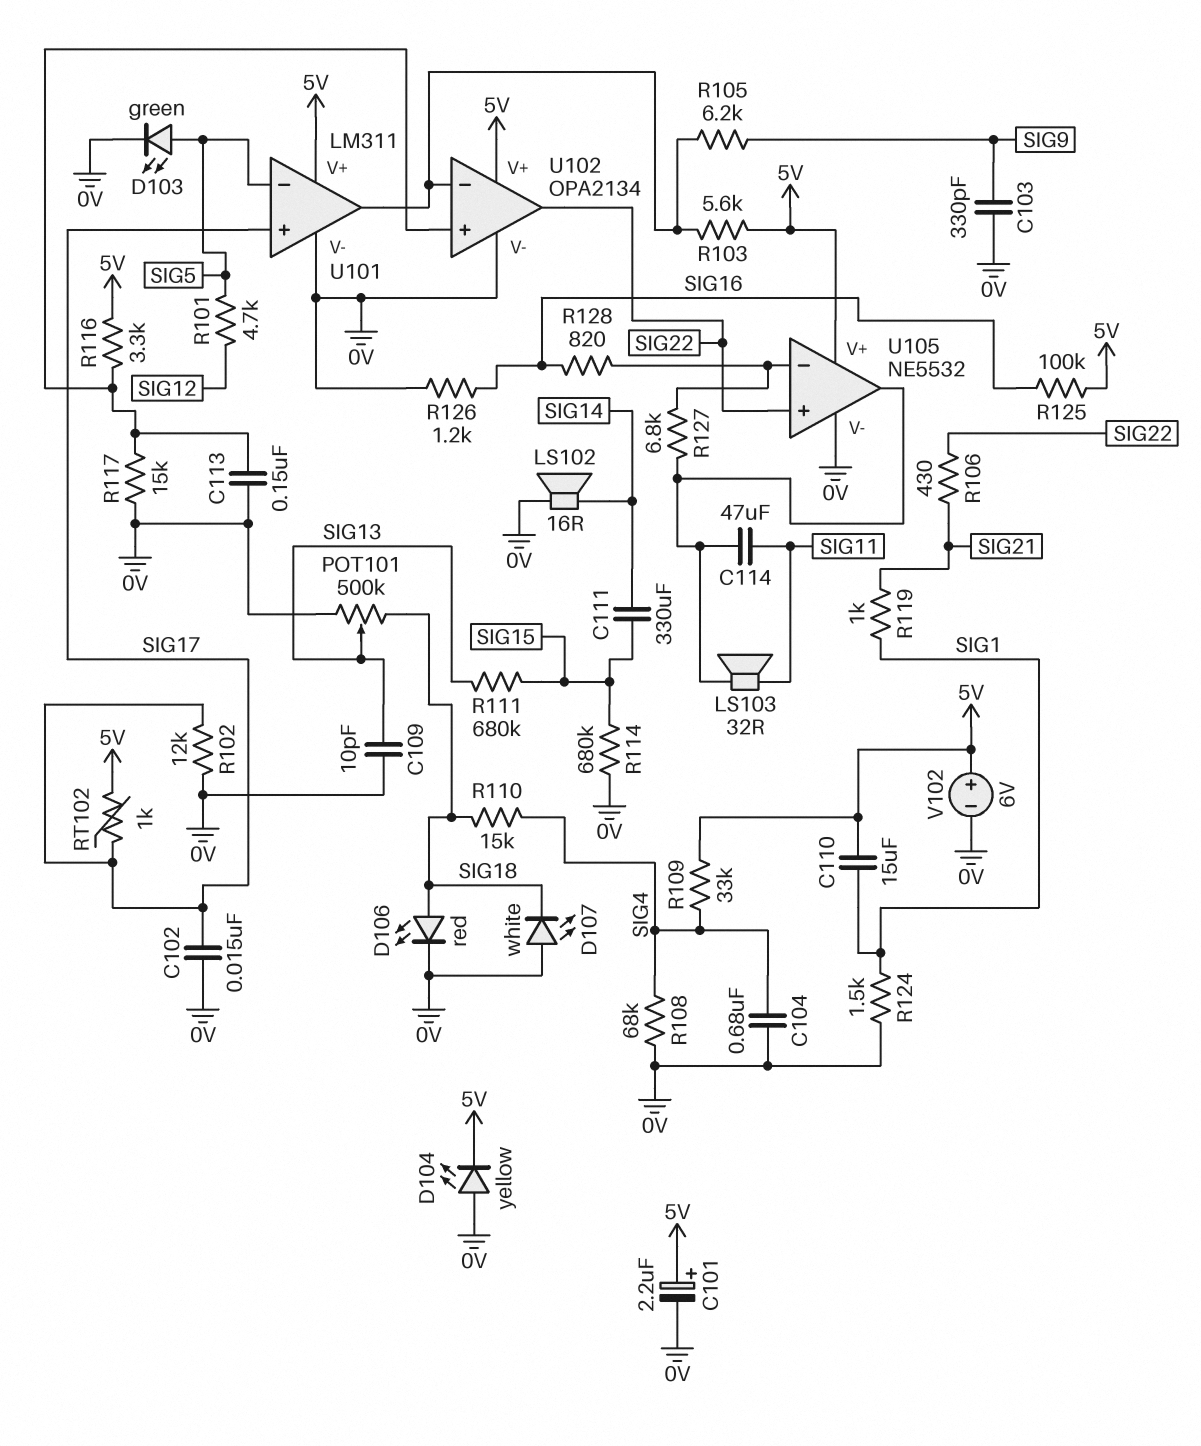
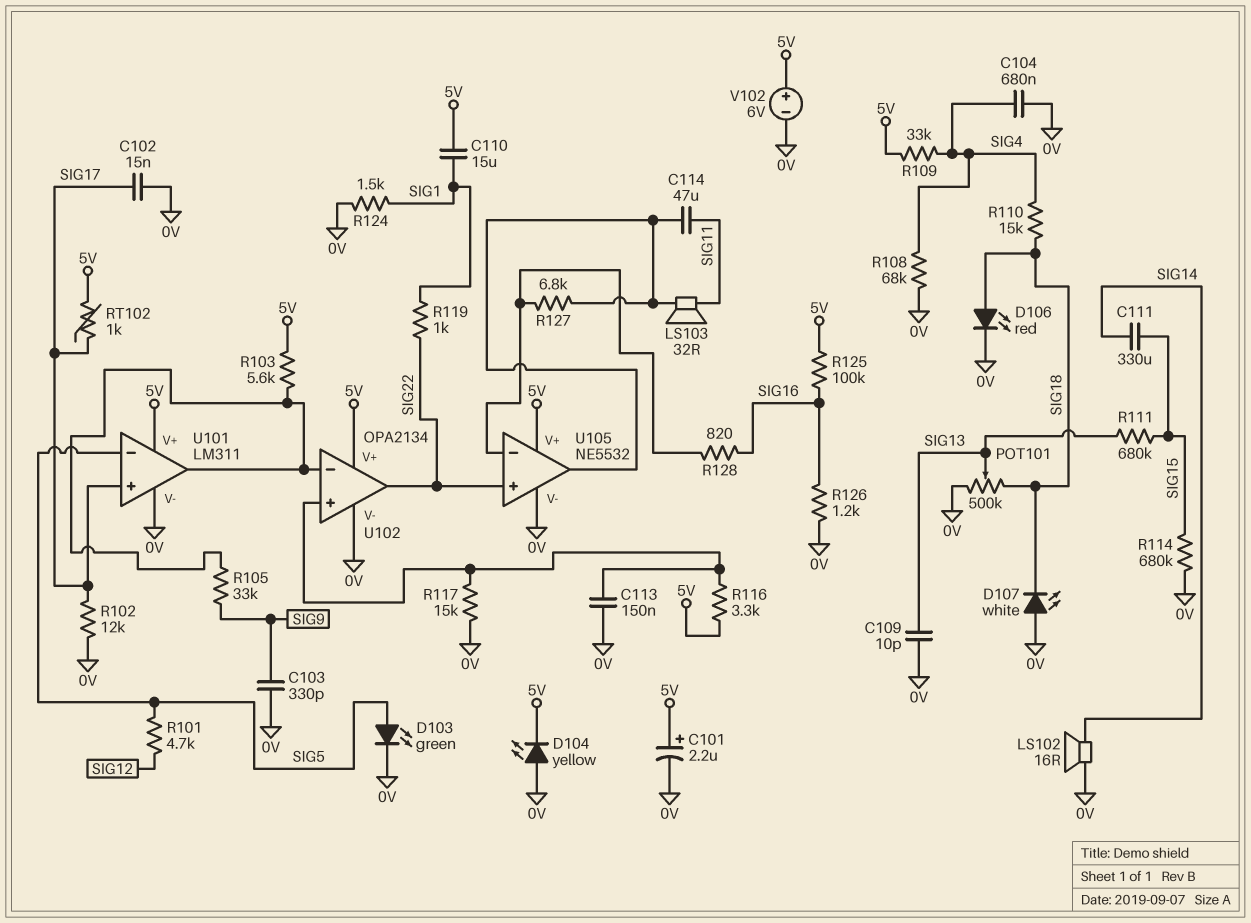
R105: 6.2k (SIG9, U101/out) -> 33k (SIG9, U101/out)
R106: 430 (SIG21, SIG22) -> none
R119: 1k (SIG1, SIG21) -> 1k (SIG1, SIG22)

